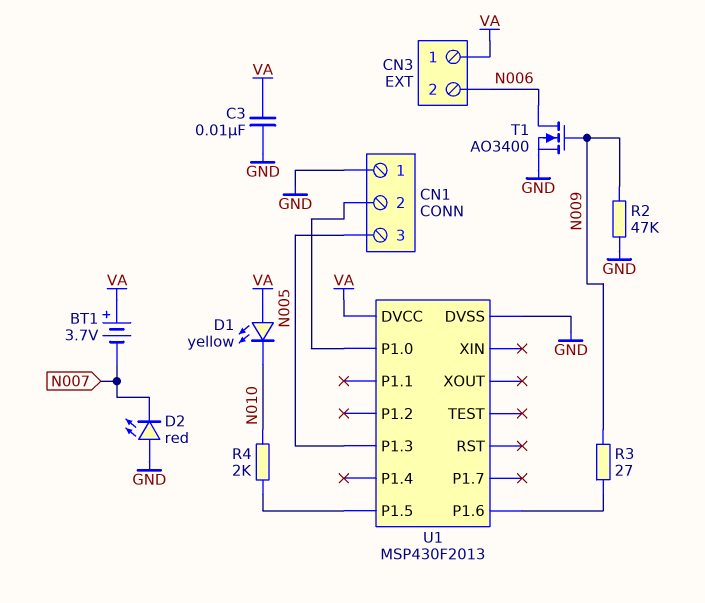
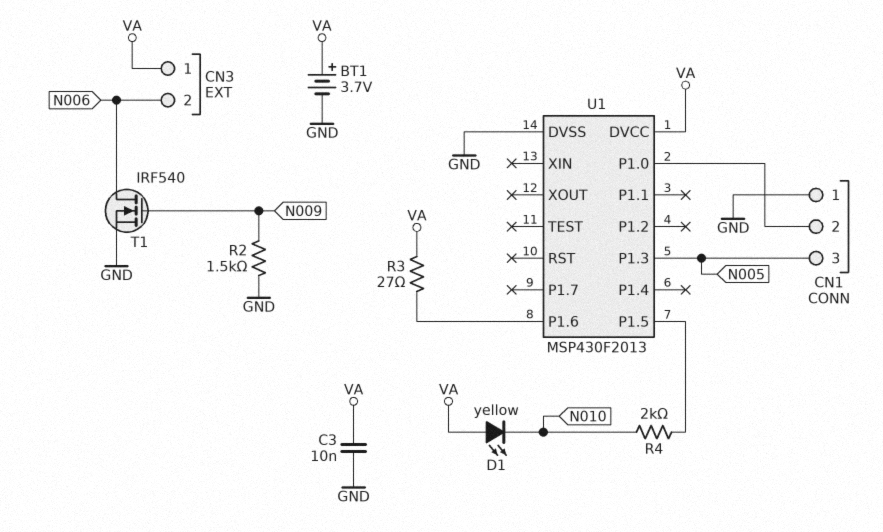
BT1: 3.7V (plus VA, minus N007) -> 3.7V (plus VA, minus GND)
D2: LED red (A GND, K N007) -> none
R2: 47k (GND, N009) -> 1.5k (GND, N009)
R3: 27 (N009, U1/P1.6) -> 27 (U1/P1.6, VA)
T1: NMOS AO3400 (G N009, D N006, S GND) -> NMOS IRF540 (G N009, D N006, S GND)

